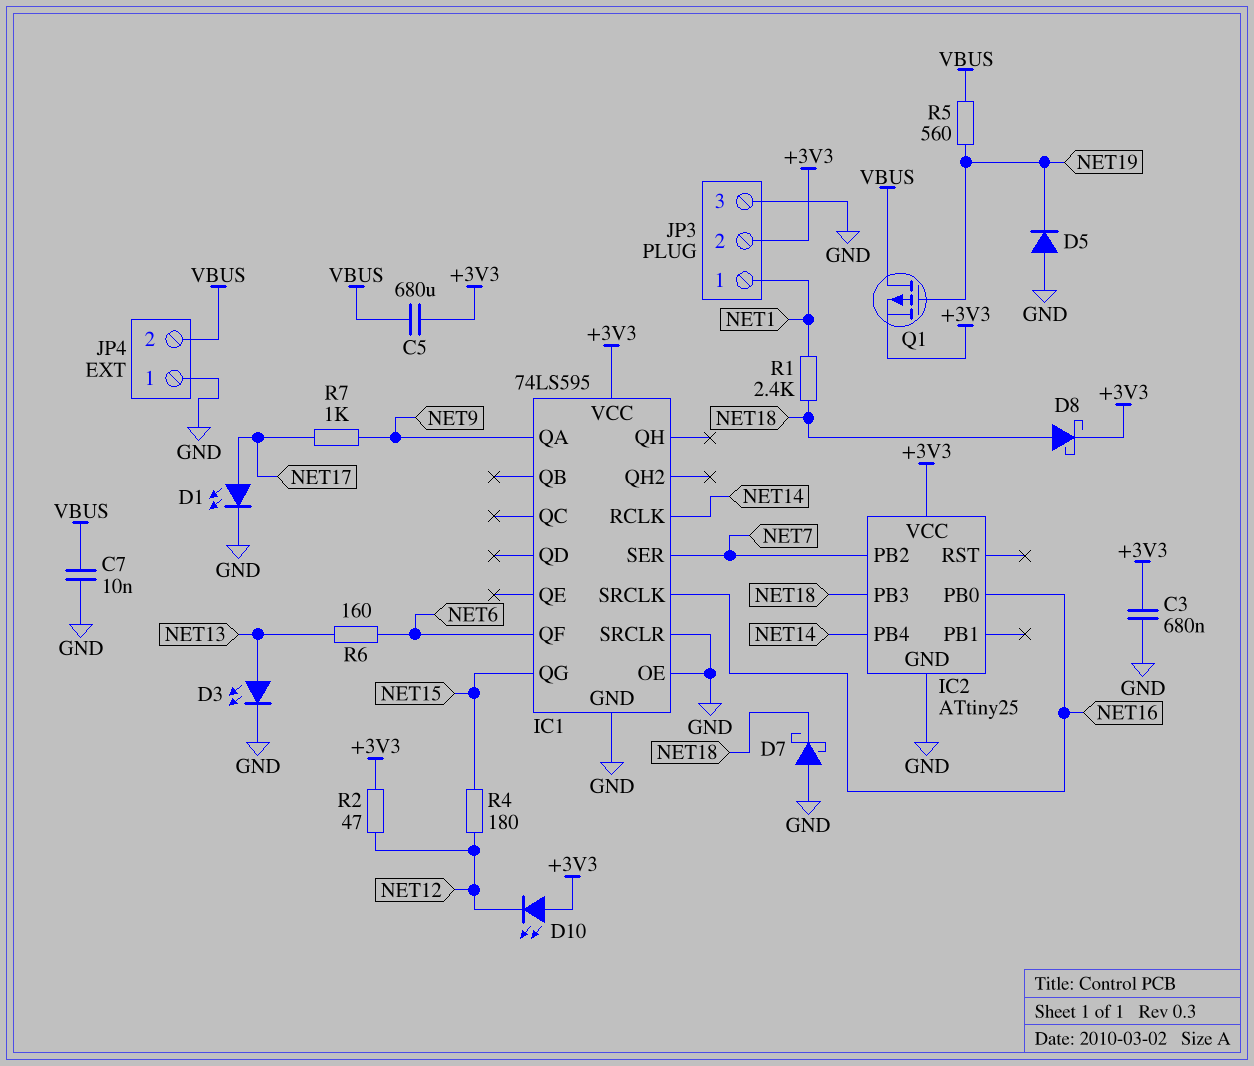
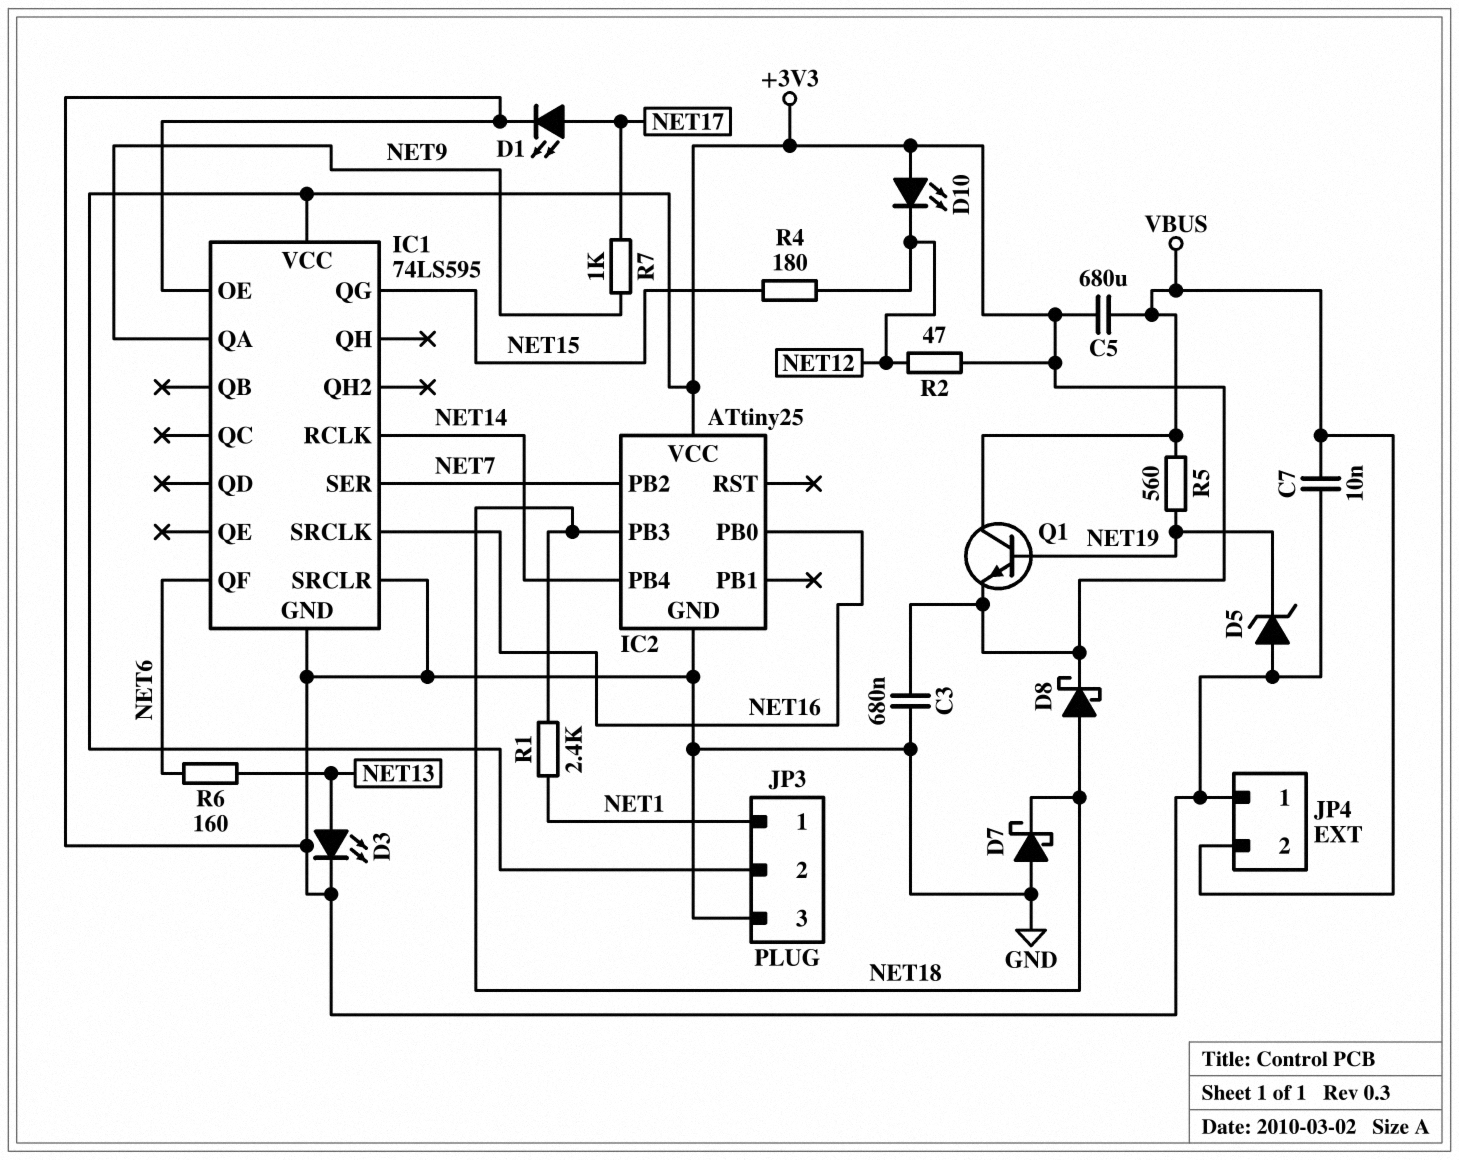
D5: diode (A GND, K NET19) -> zener (A GND, K NET19)
Q1: PMOS (G NET19, D VBUS, S +3V3) -> NPN (B NET19, C VBUS, E +3V3)

